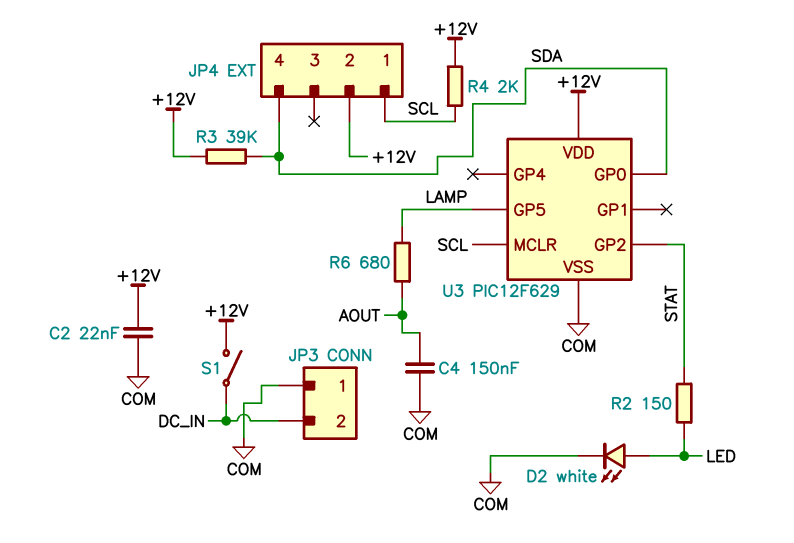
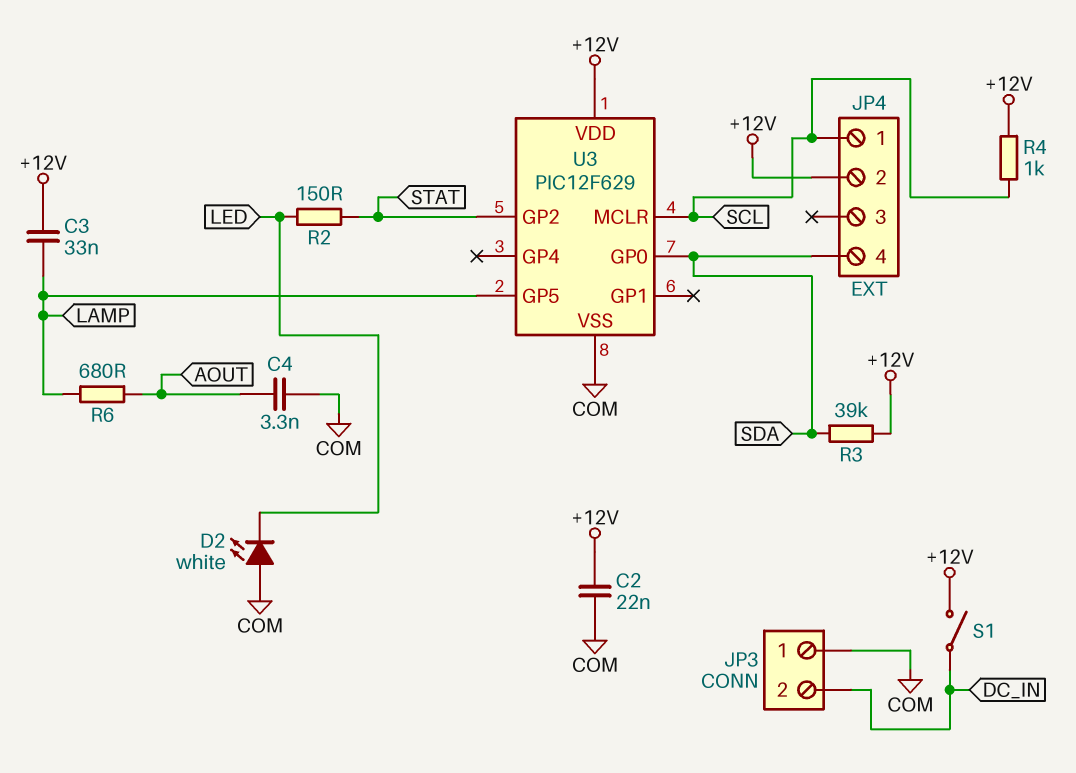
C3: none -> 33nF (+12V, LAMP)
C4: 150nF (AOUT, COM) -> 3.3nF (AOUT, COM)
D2: LED white (A LED, K COM) -> LED white (A COM, K LED)
R4: 2k (+12V, SCL) -> 1k (+12V, SCL)

